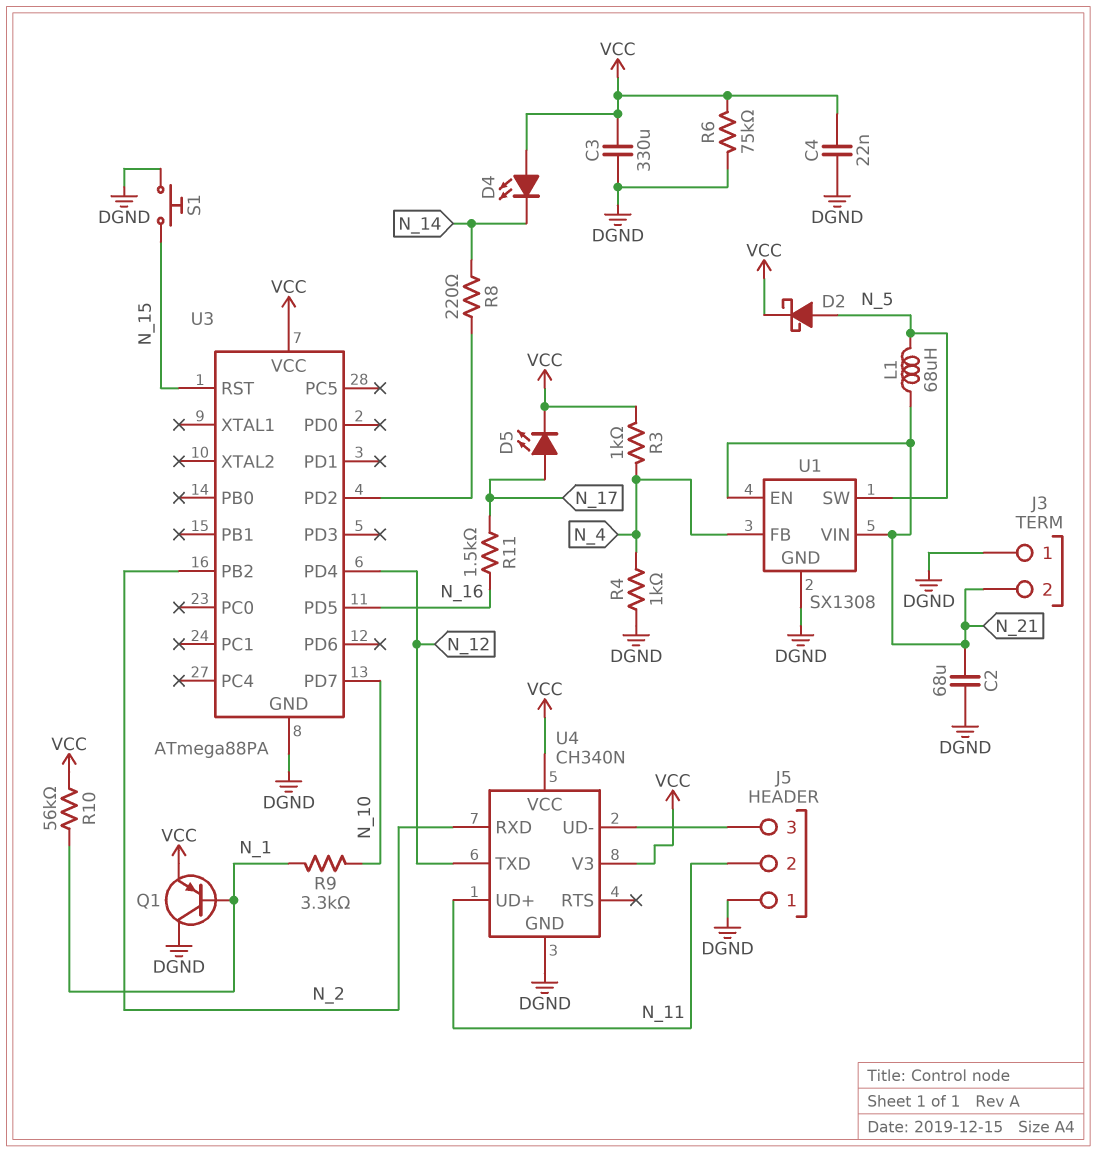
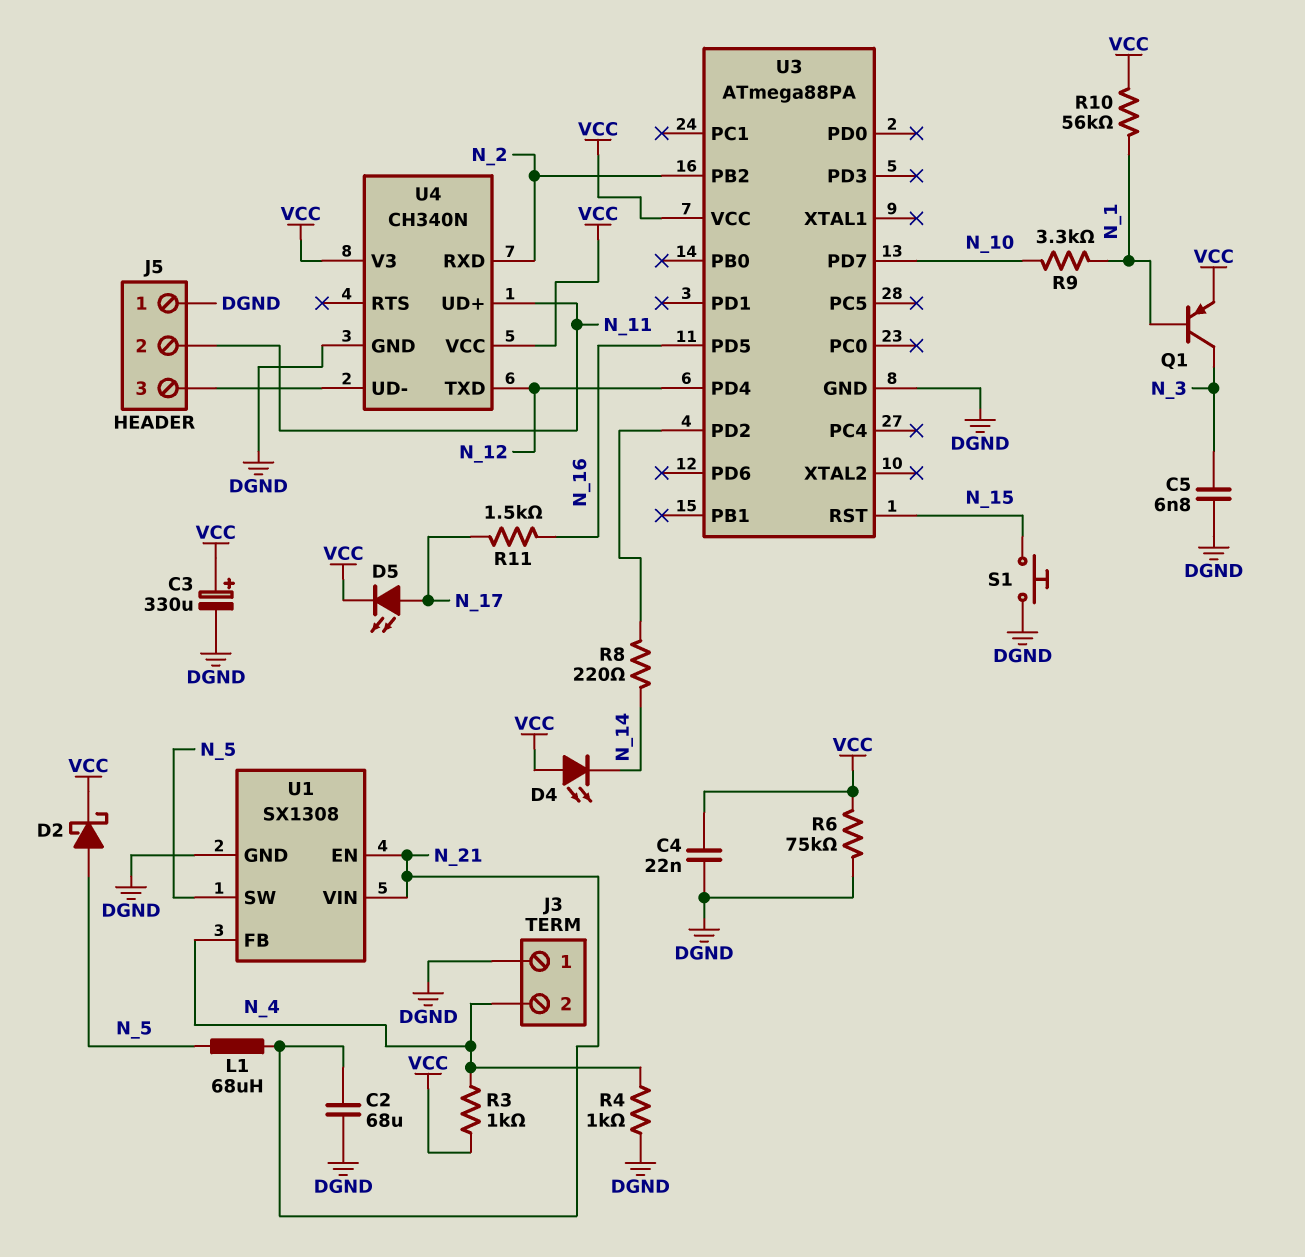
C3: 330uF (DGND, VCC) -> 330uF (plus VCC, minus DGND)
C5: none -> 6.8nF (DGND, N_3)
J3 pin 2: N_21 -> N_4
Q1: PNP (B N_1, C DGND, E VCC) -> PNP (B N_1, C N_3, E VCC)

